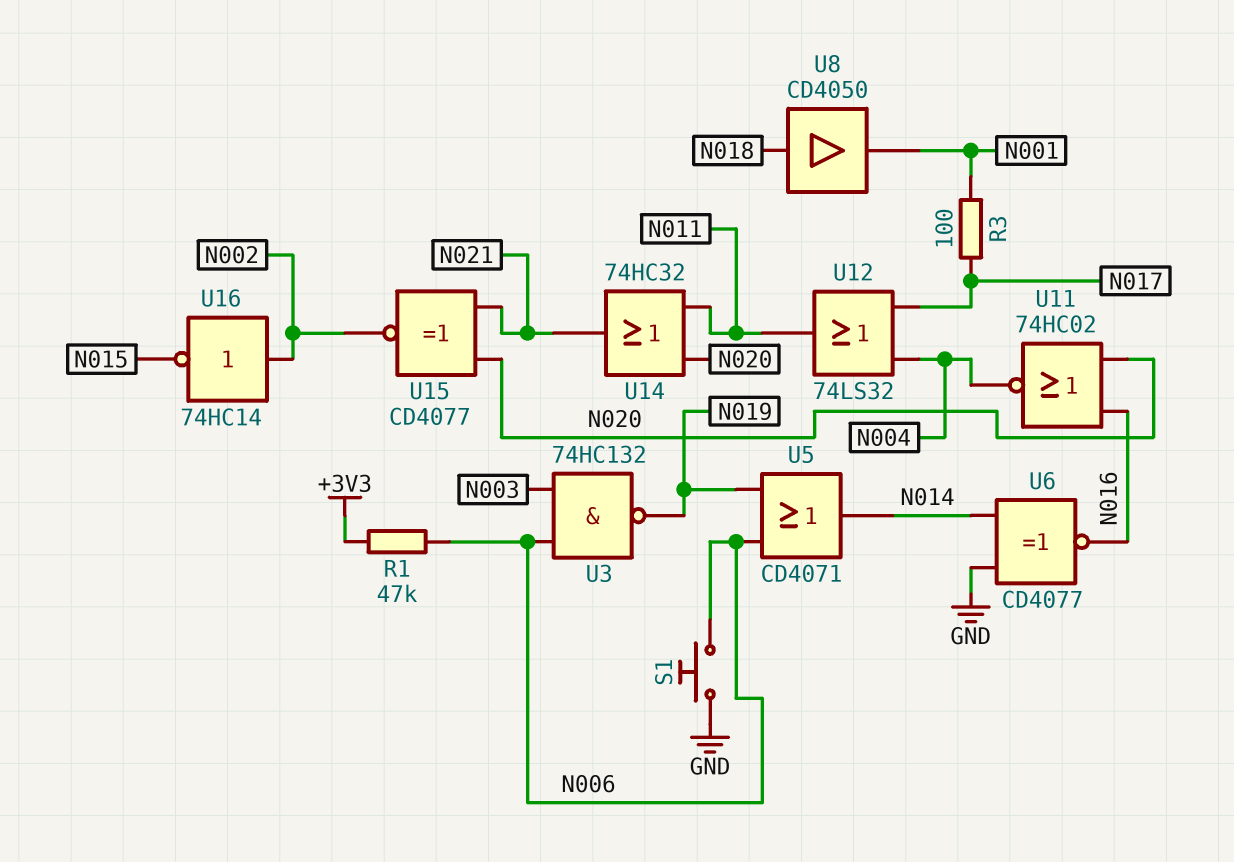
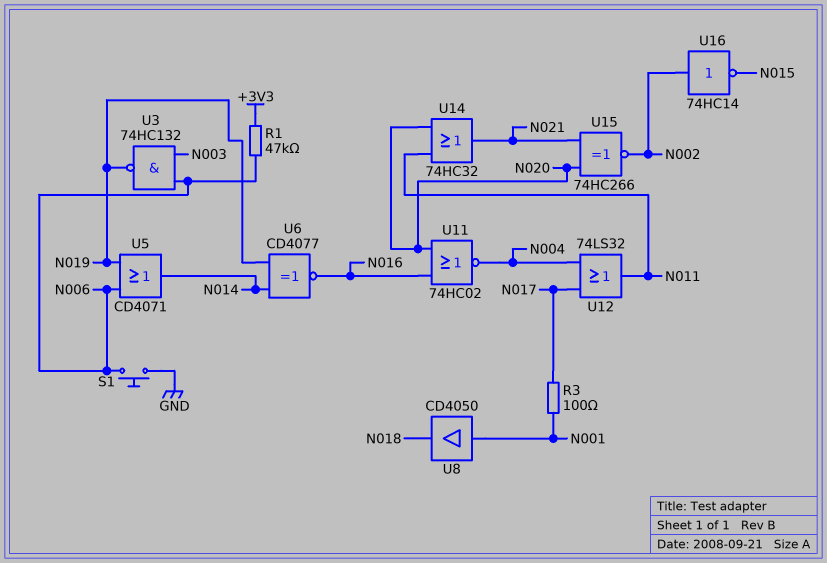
U6: XNOR CD4077 (in GND, in N014, out N016) -> XNOR CD4077 (in N014, in N019, out N016)
U8: buffer CD4050 (in N018, out N001) -> buffer CD4050 (in N001, out N018)
U15: XNOR CD4077 (in N020, in N021, out N002) -> XNOR 74HC266 (in N020, in N021, out N002)

